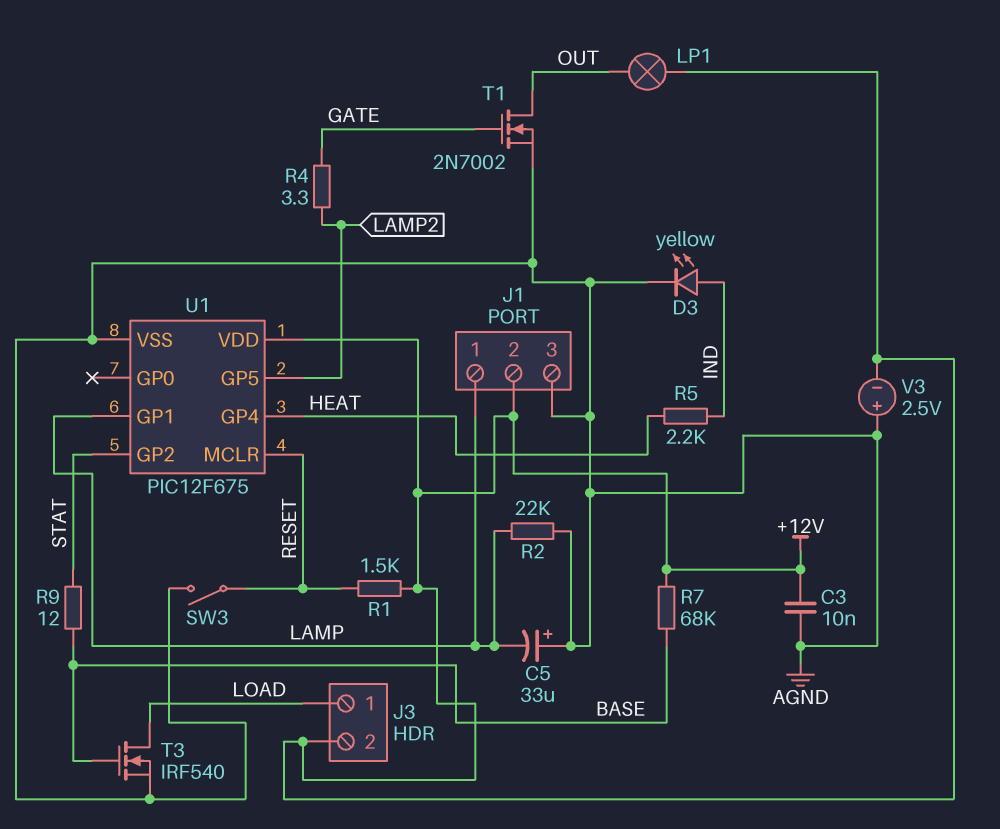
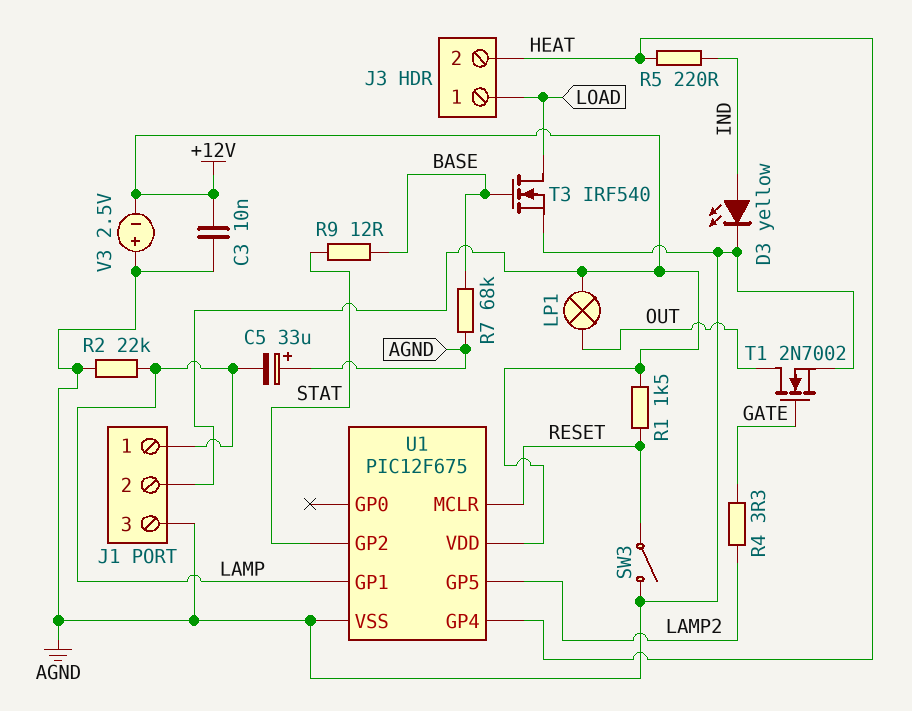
J3 pin 2: +12V -> HEAT
R5: 2.2k (HEAT, IND) -> 220 (HEAT, IND)
R7: 68k (+12V, BASE) -> 68k (AGND, BASE)

